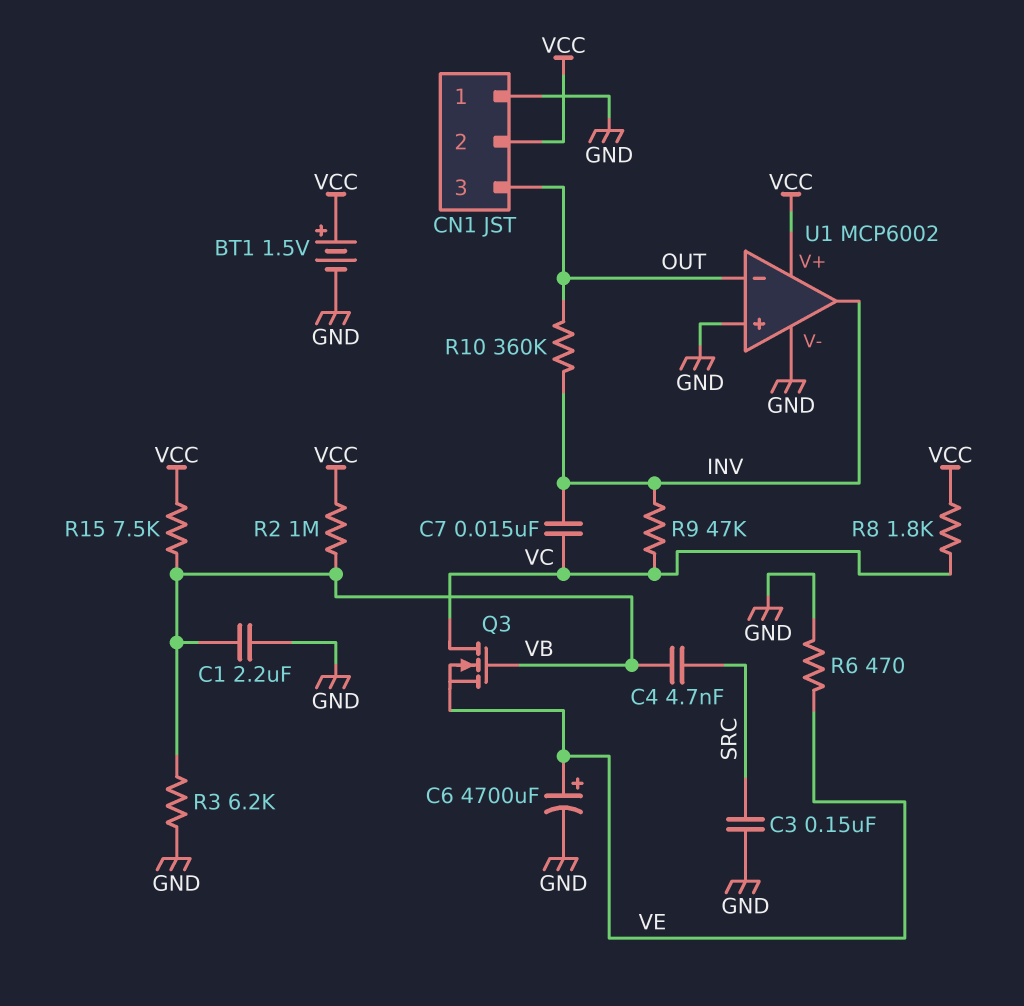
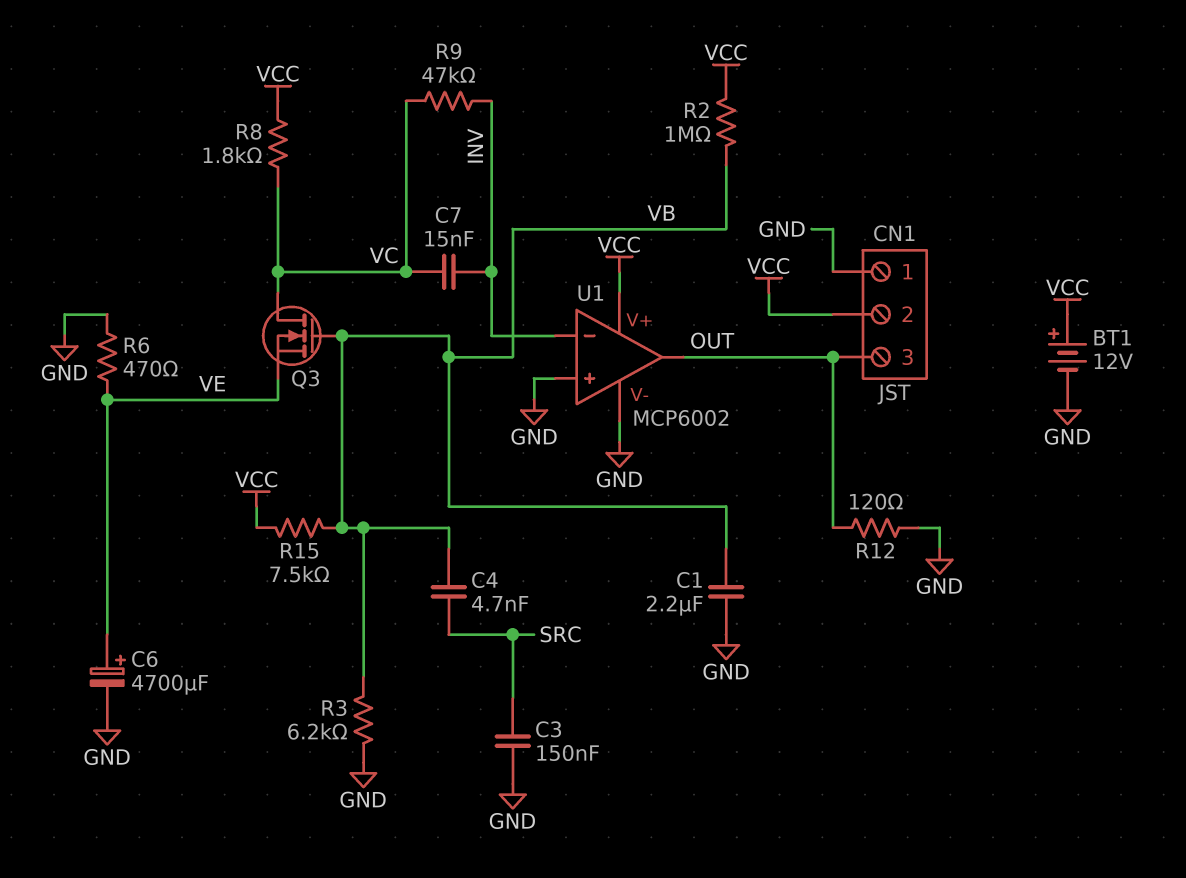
BT1: 1.5V (plus VCC, minus GND) -> 12V (plus VCC, minus GND)
R10: 360k (INV, OUT) -> none
R12: none -> 120 (GND, OUT)
U1 pin in-: OUT -> INV
U1 pin out: INV -> OUT

